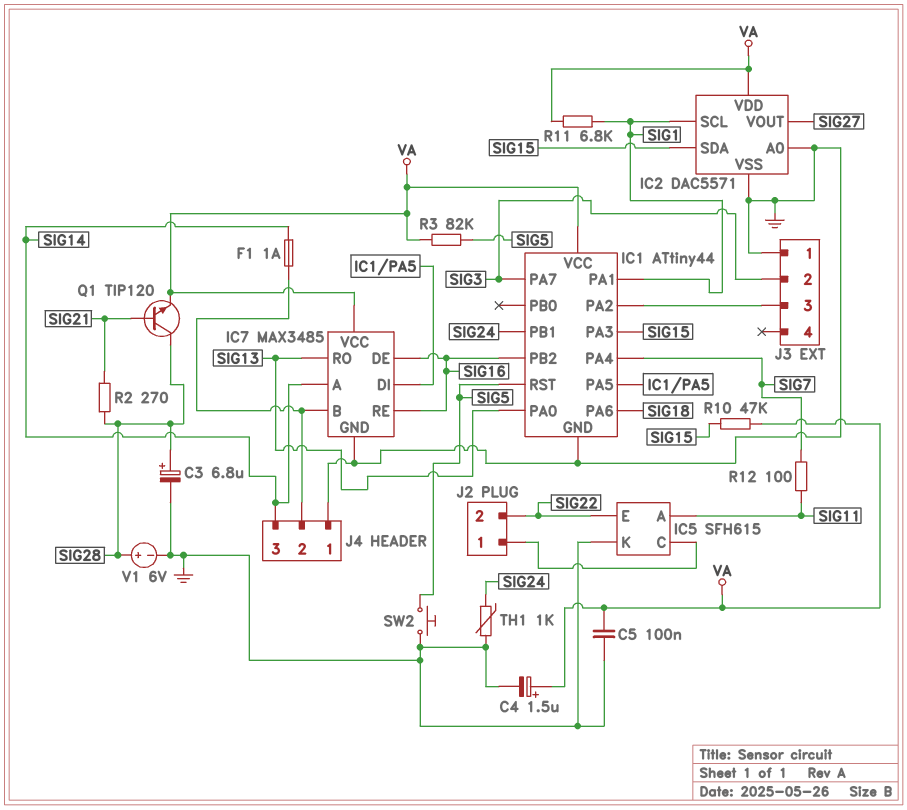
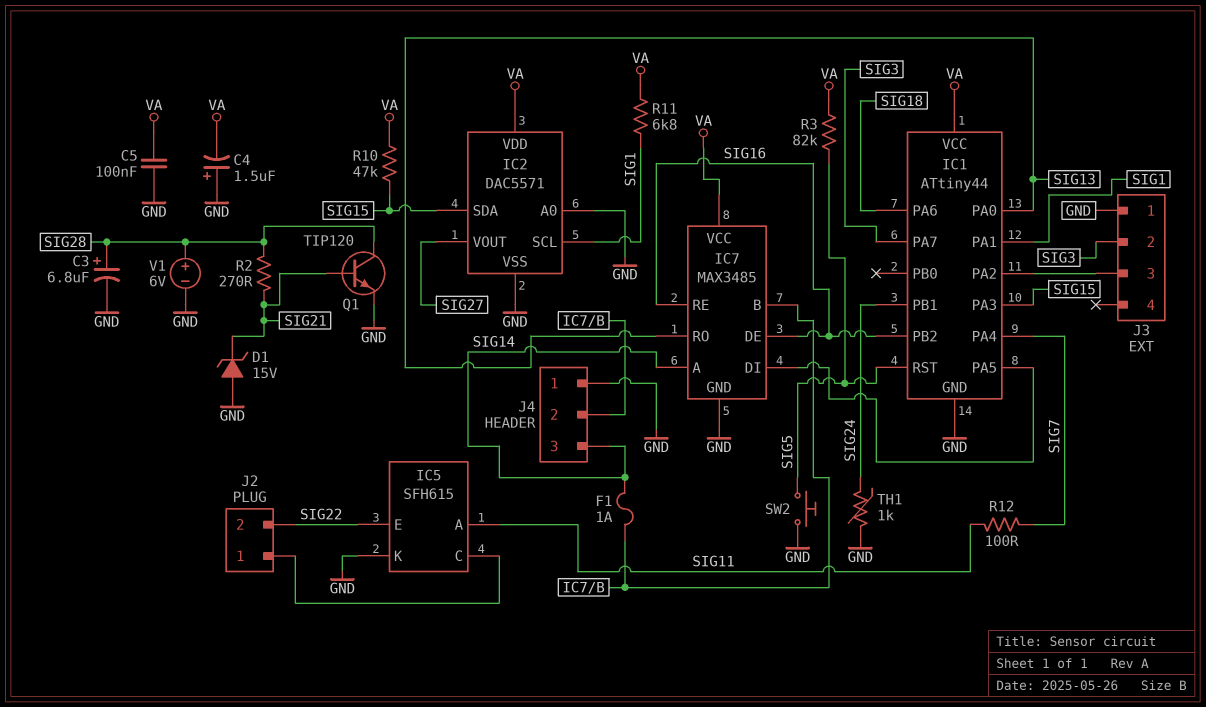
C4: 1.5uF (plus VA, minus GND) -> 1.5uF (plus GND, minus VA)
D1: none -> zener 15V (A GND, K SIG21)
Q1: NPN TIP120 (B SIG21, C SIG28, E VA) -> NPN TIP120 (B SIG21, C SIG28, E GND)

